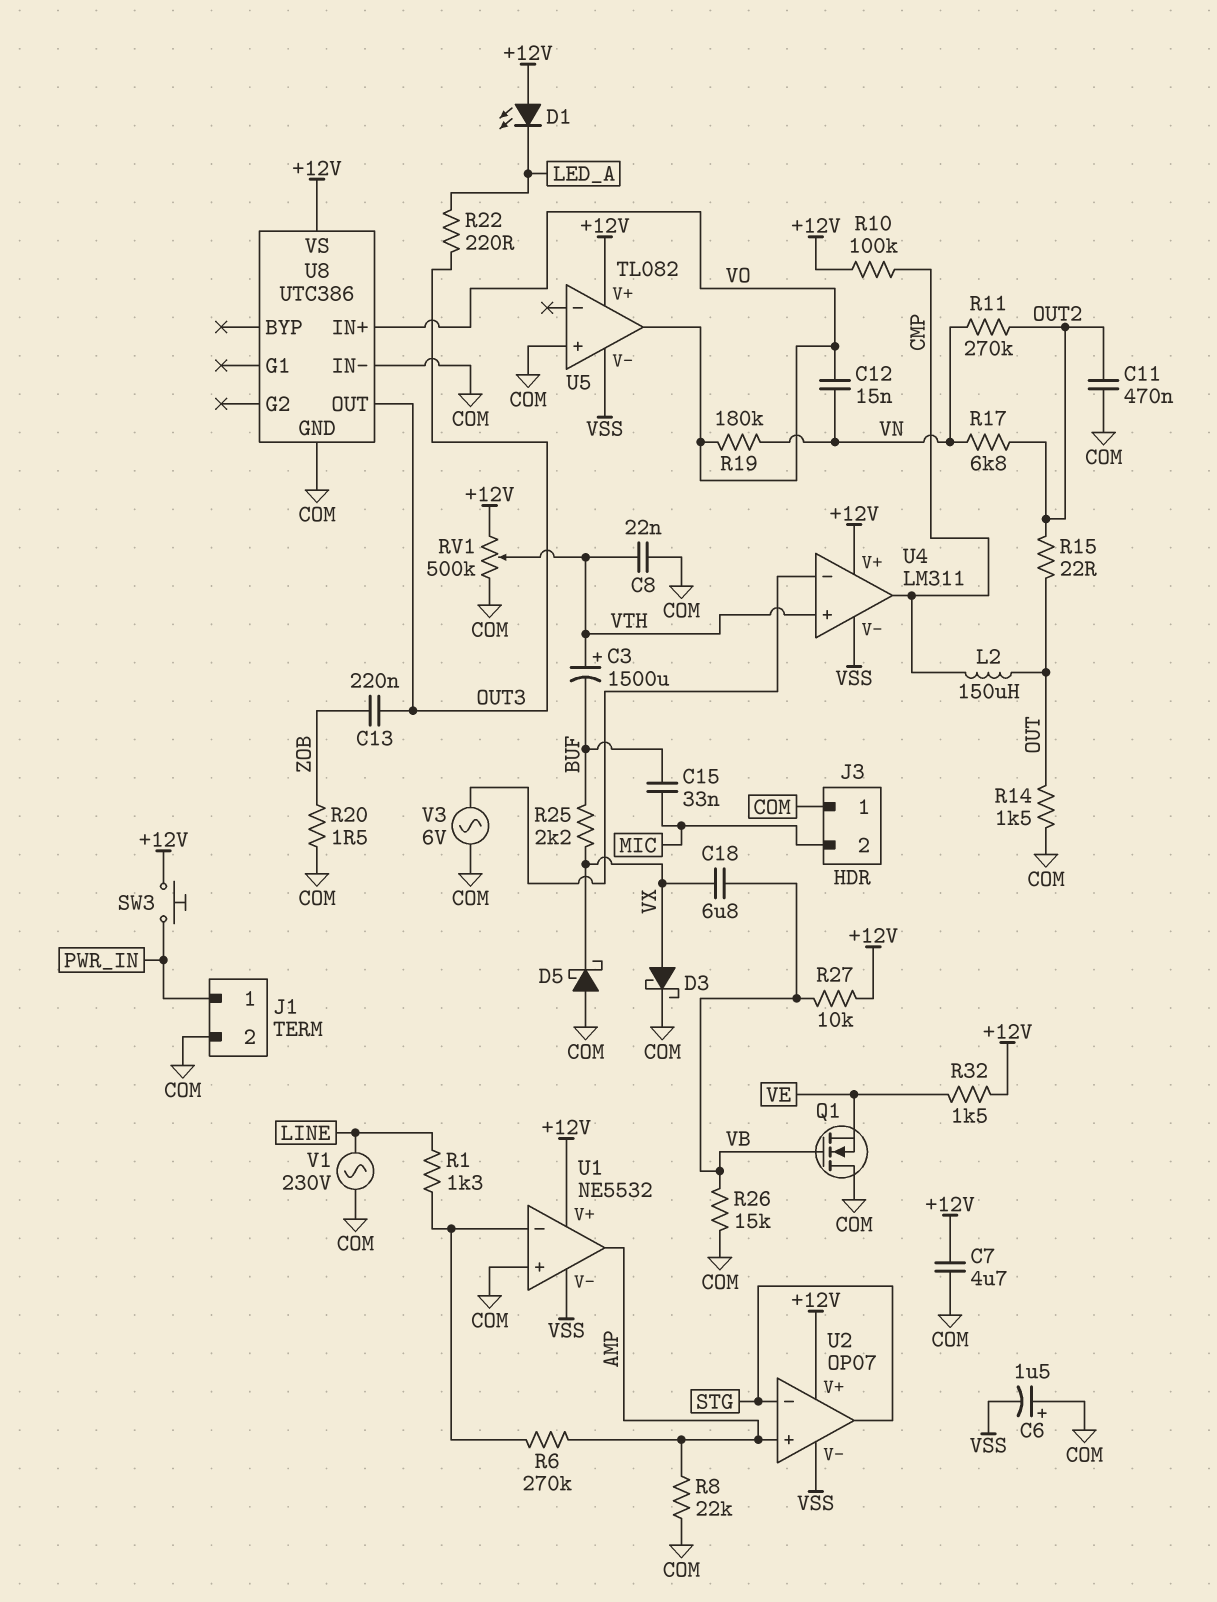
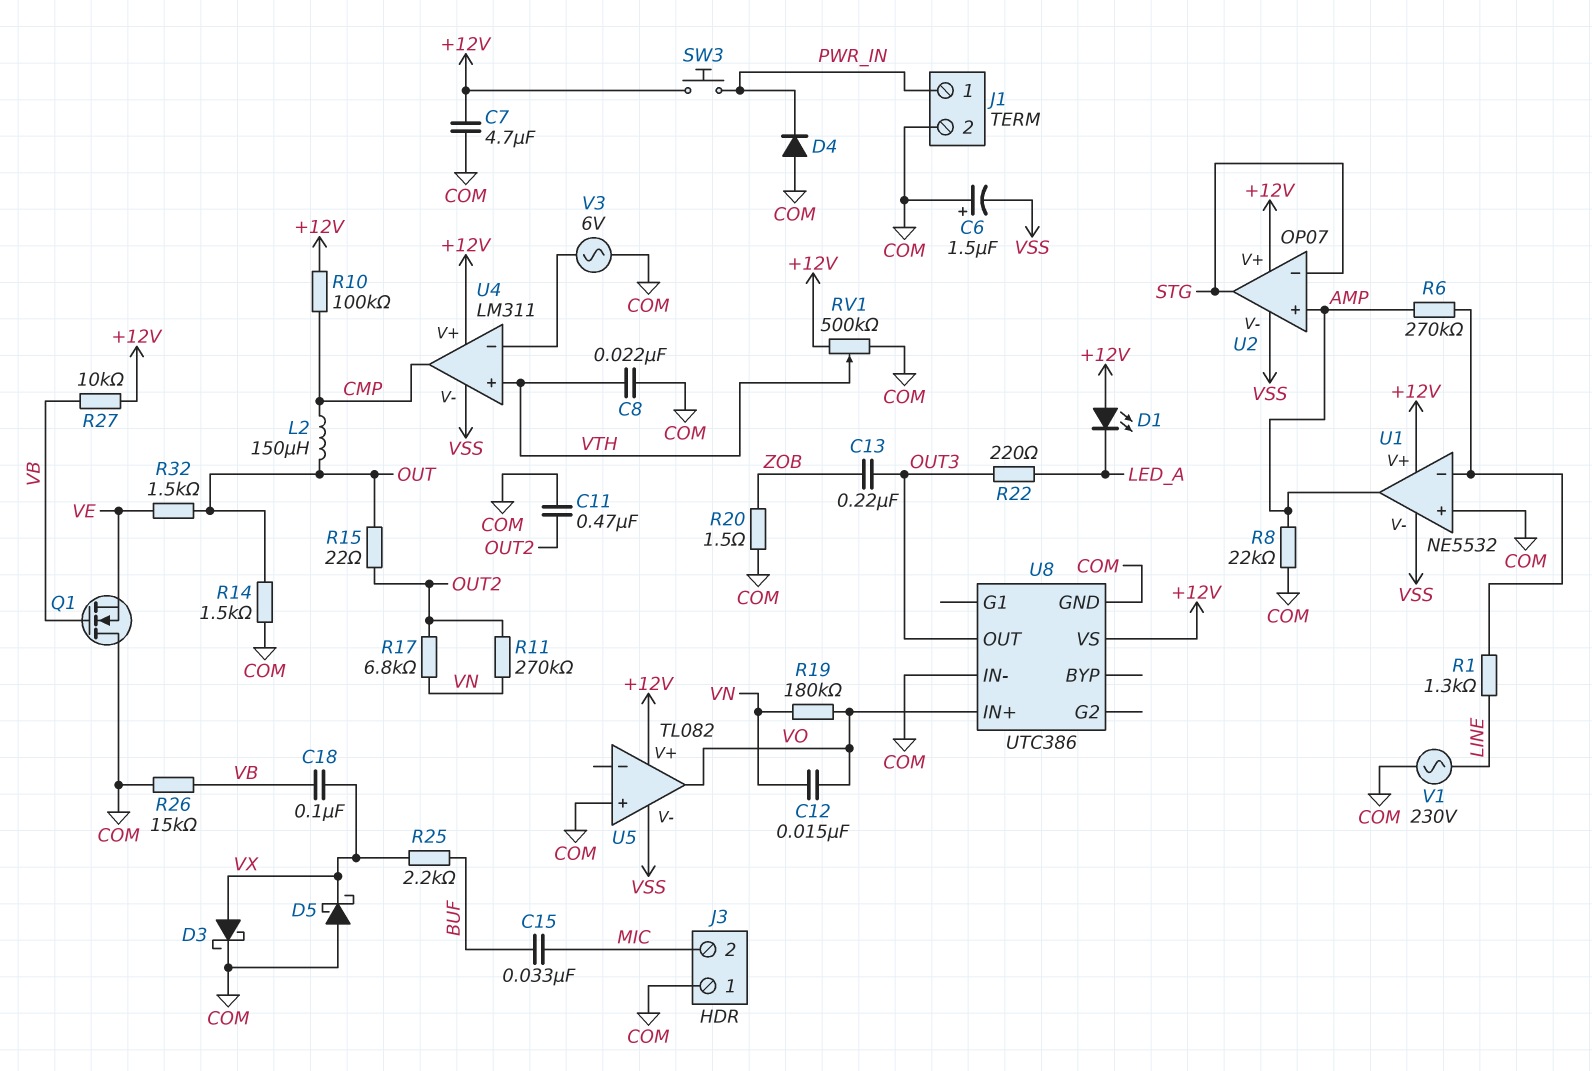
C3: 1500uF (plus VTH, minus BUF) -> none
C18: 6.8uF (VB, VX) -> 100nF (VB, VX)
D4: none -> diode (A COM, K PWR_IN)
R32: 1.5k (+12V, VE) -> 1.5k (OUT, VE)

